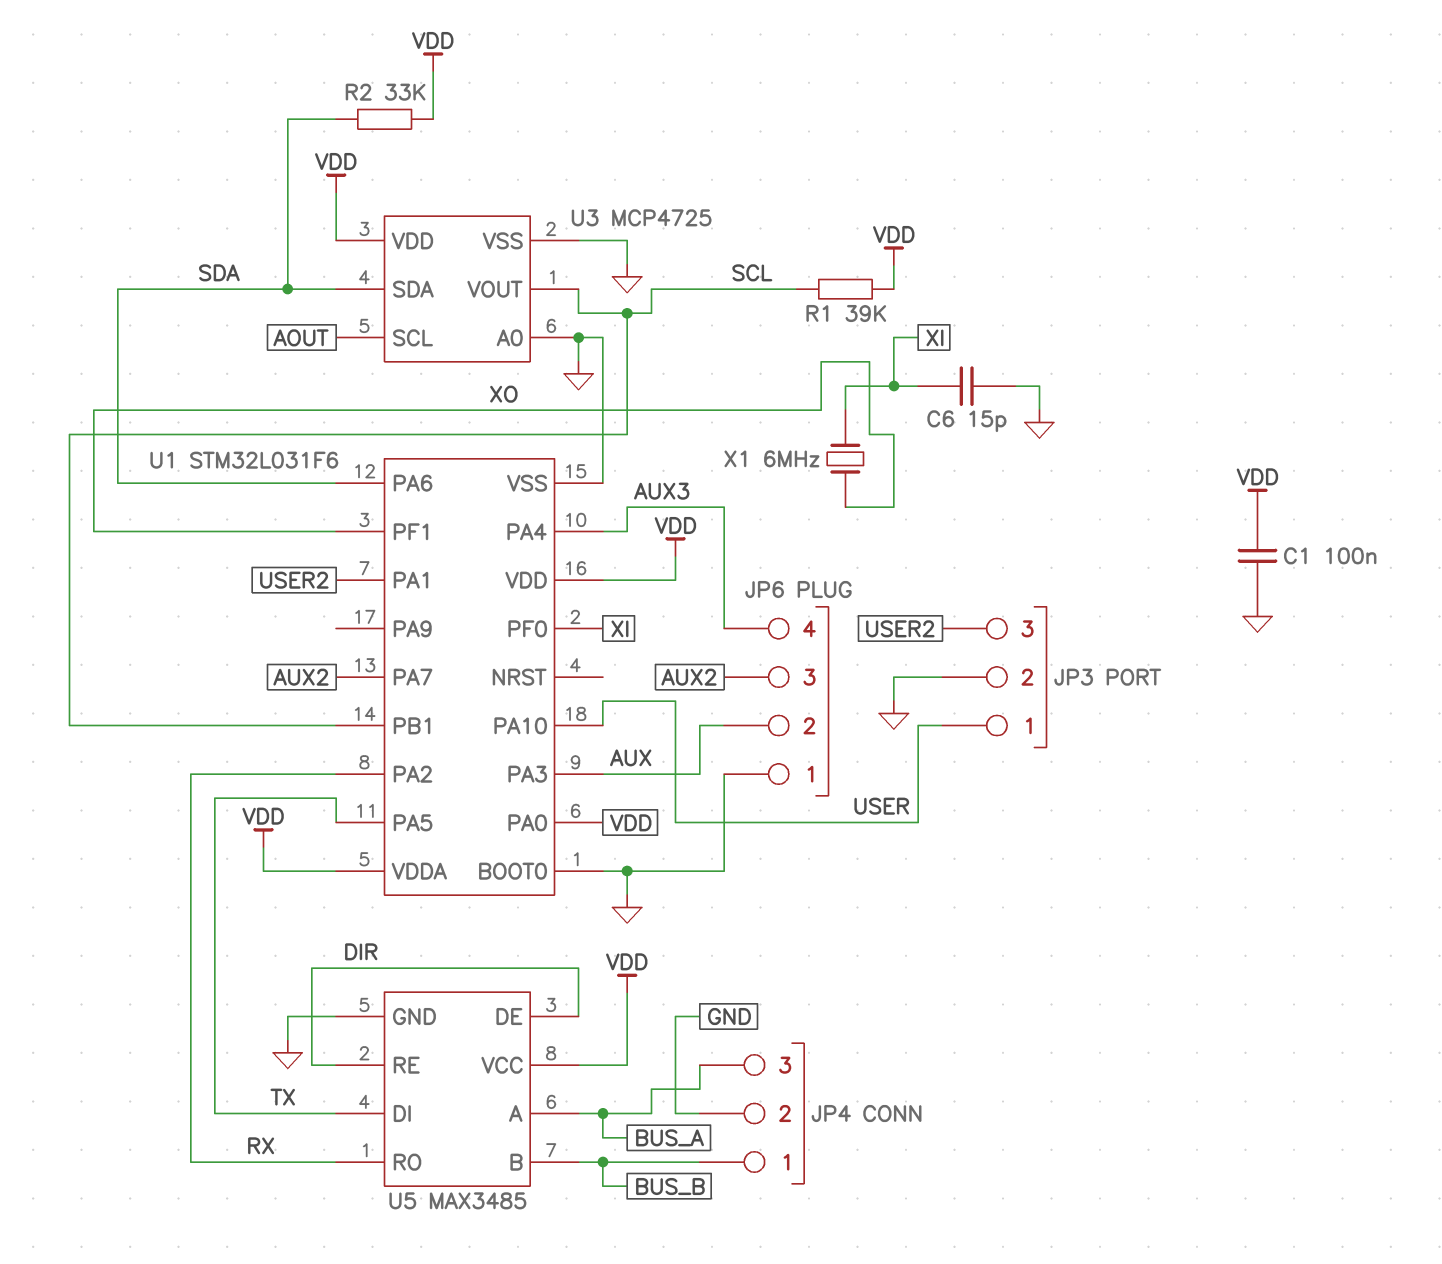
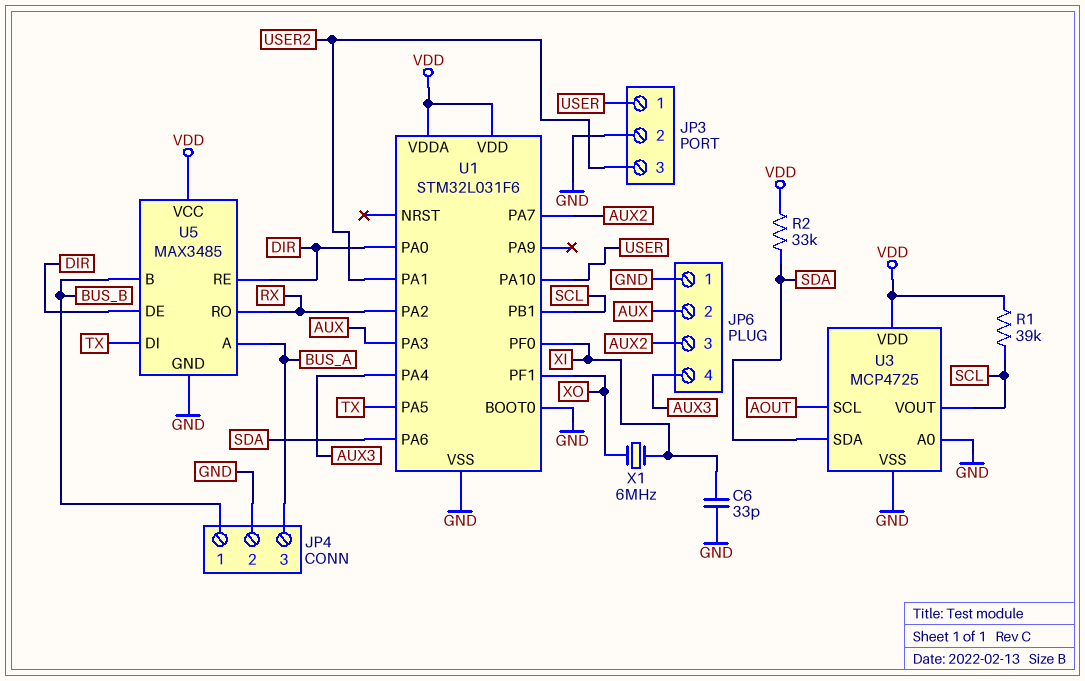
C1: 100nF (GND, VDD) -> none
C6: 15pF (GND, XI) -> 33pF (GND, XI)
U1 pin PA0: VDD -> DIR

